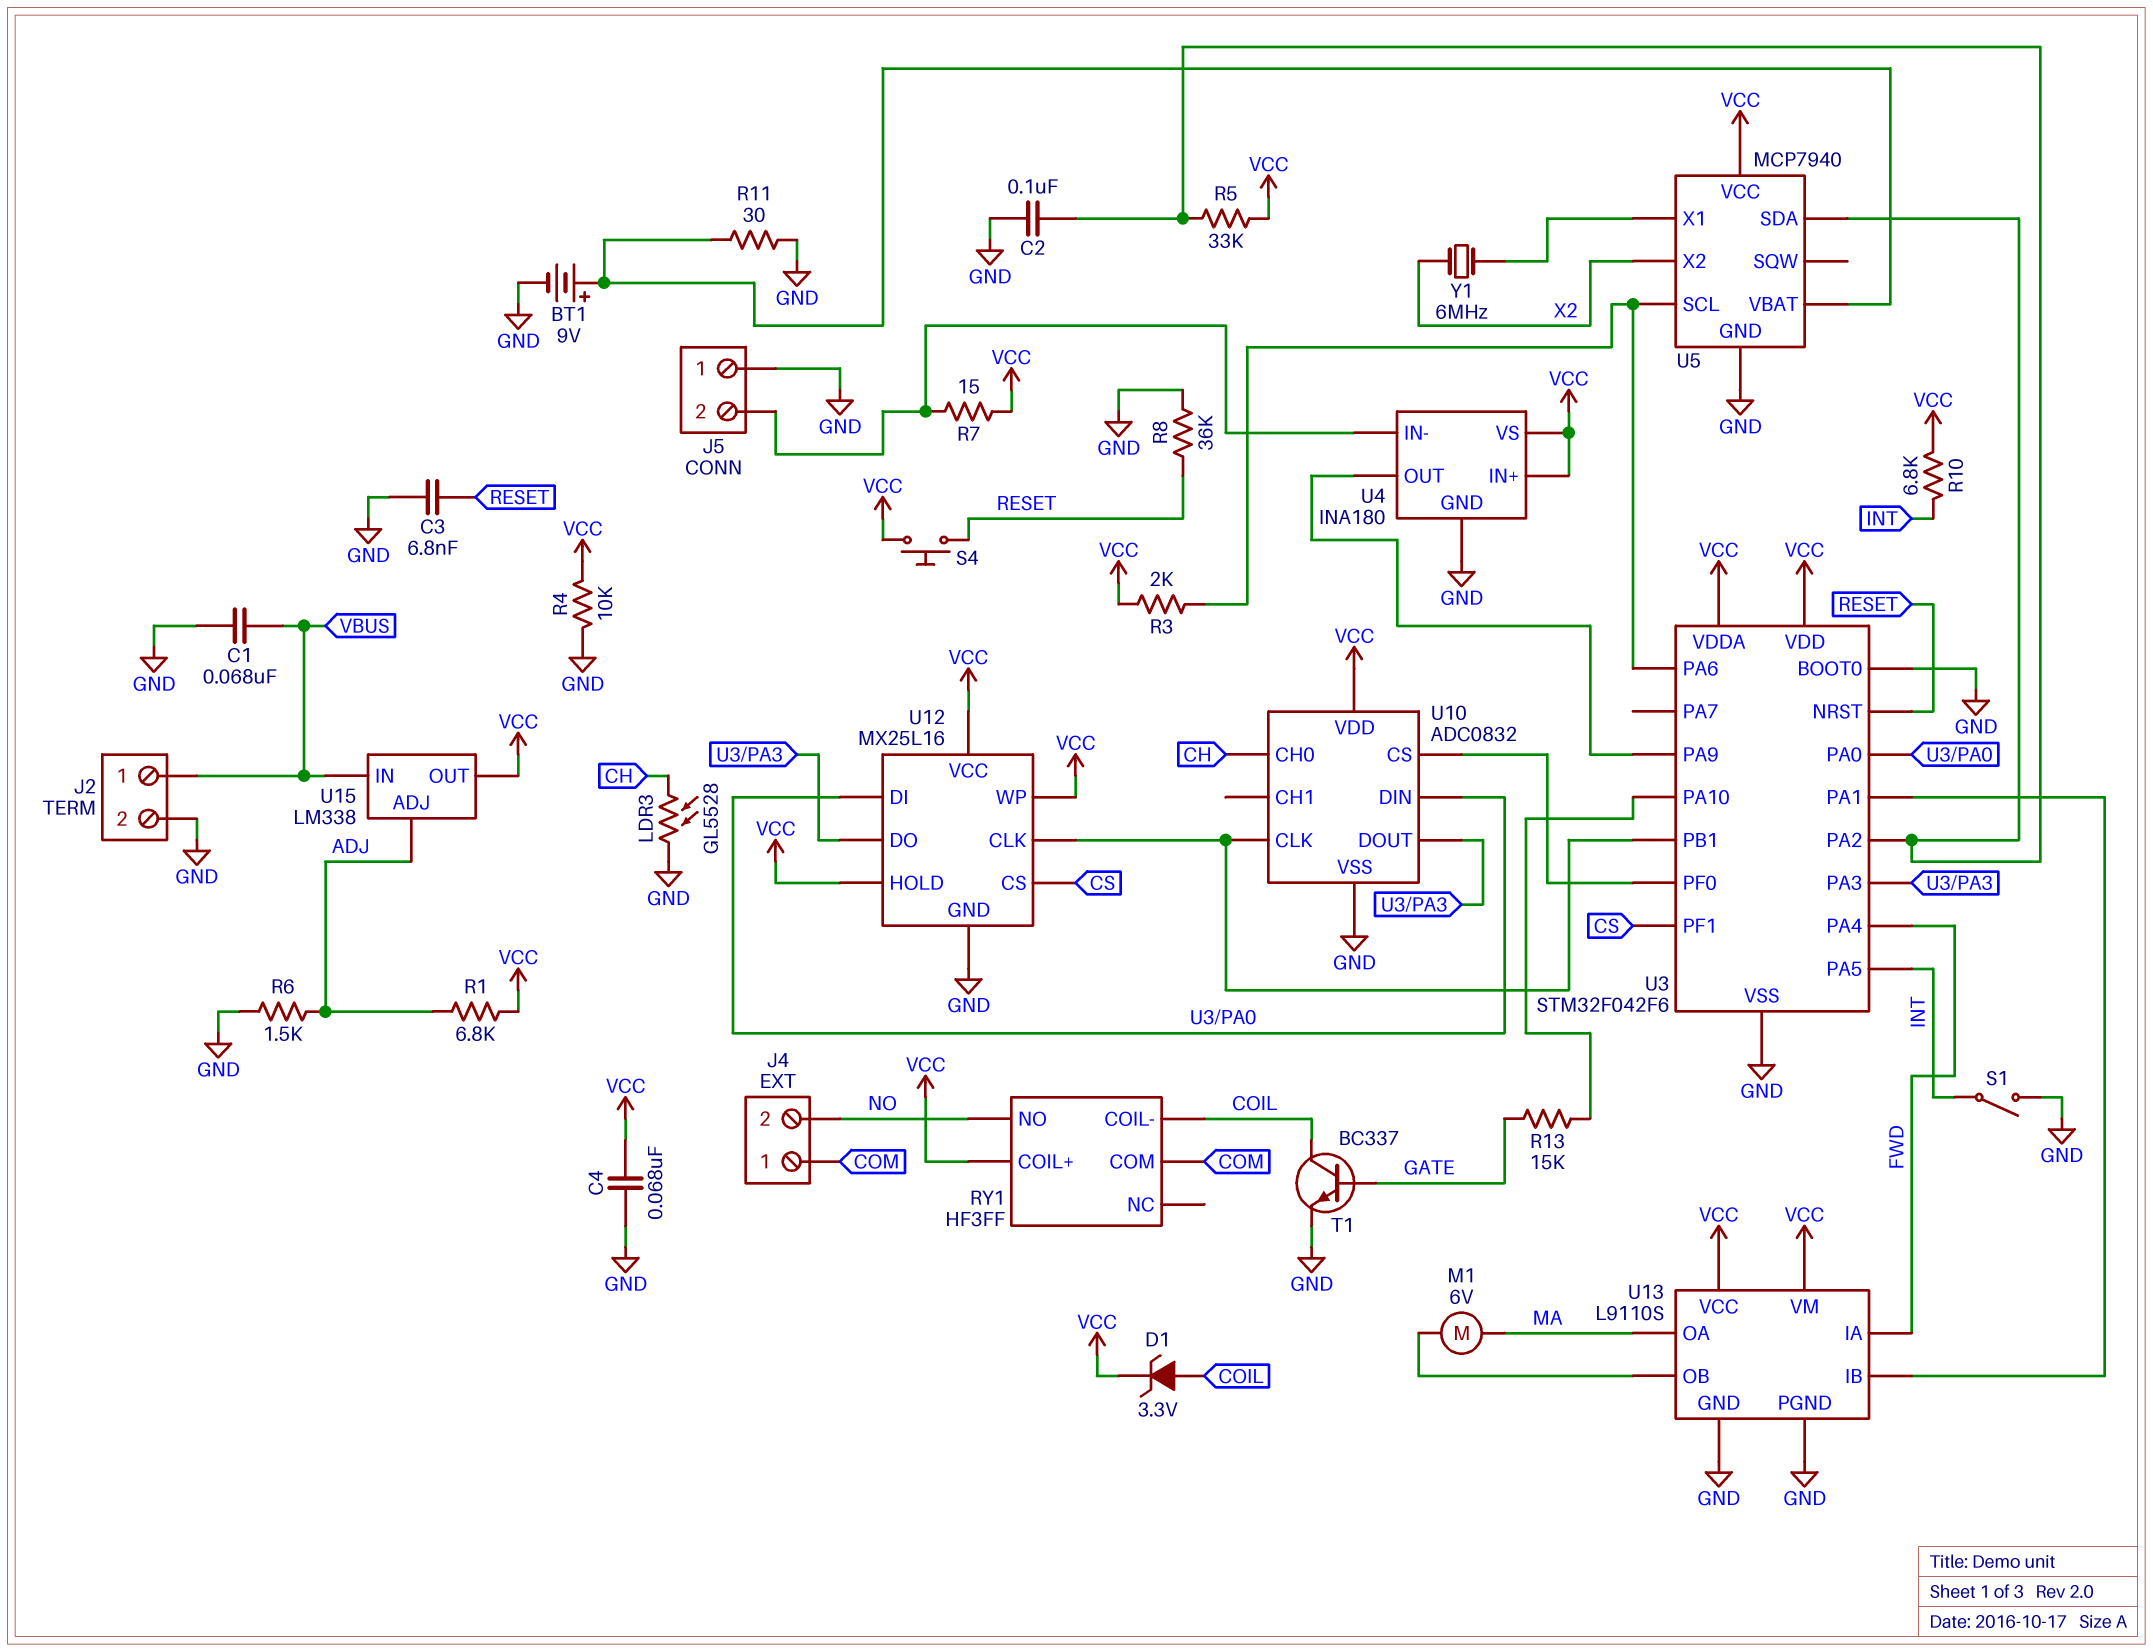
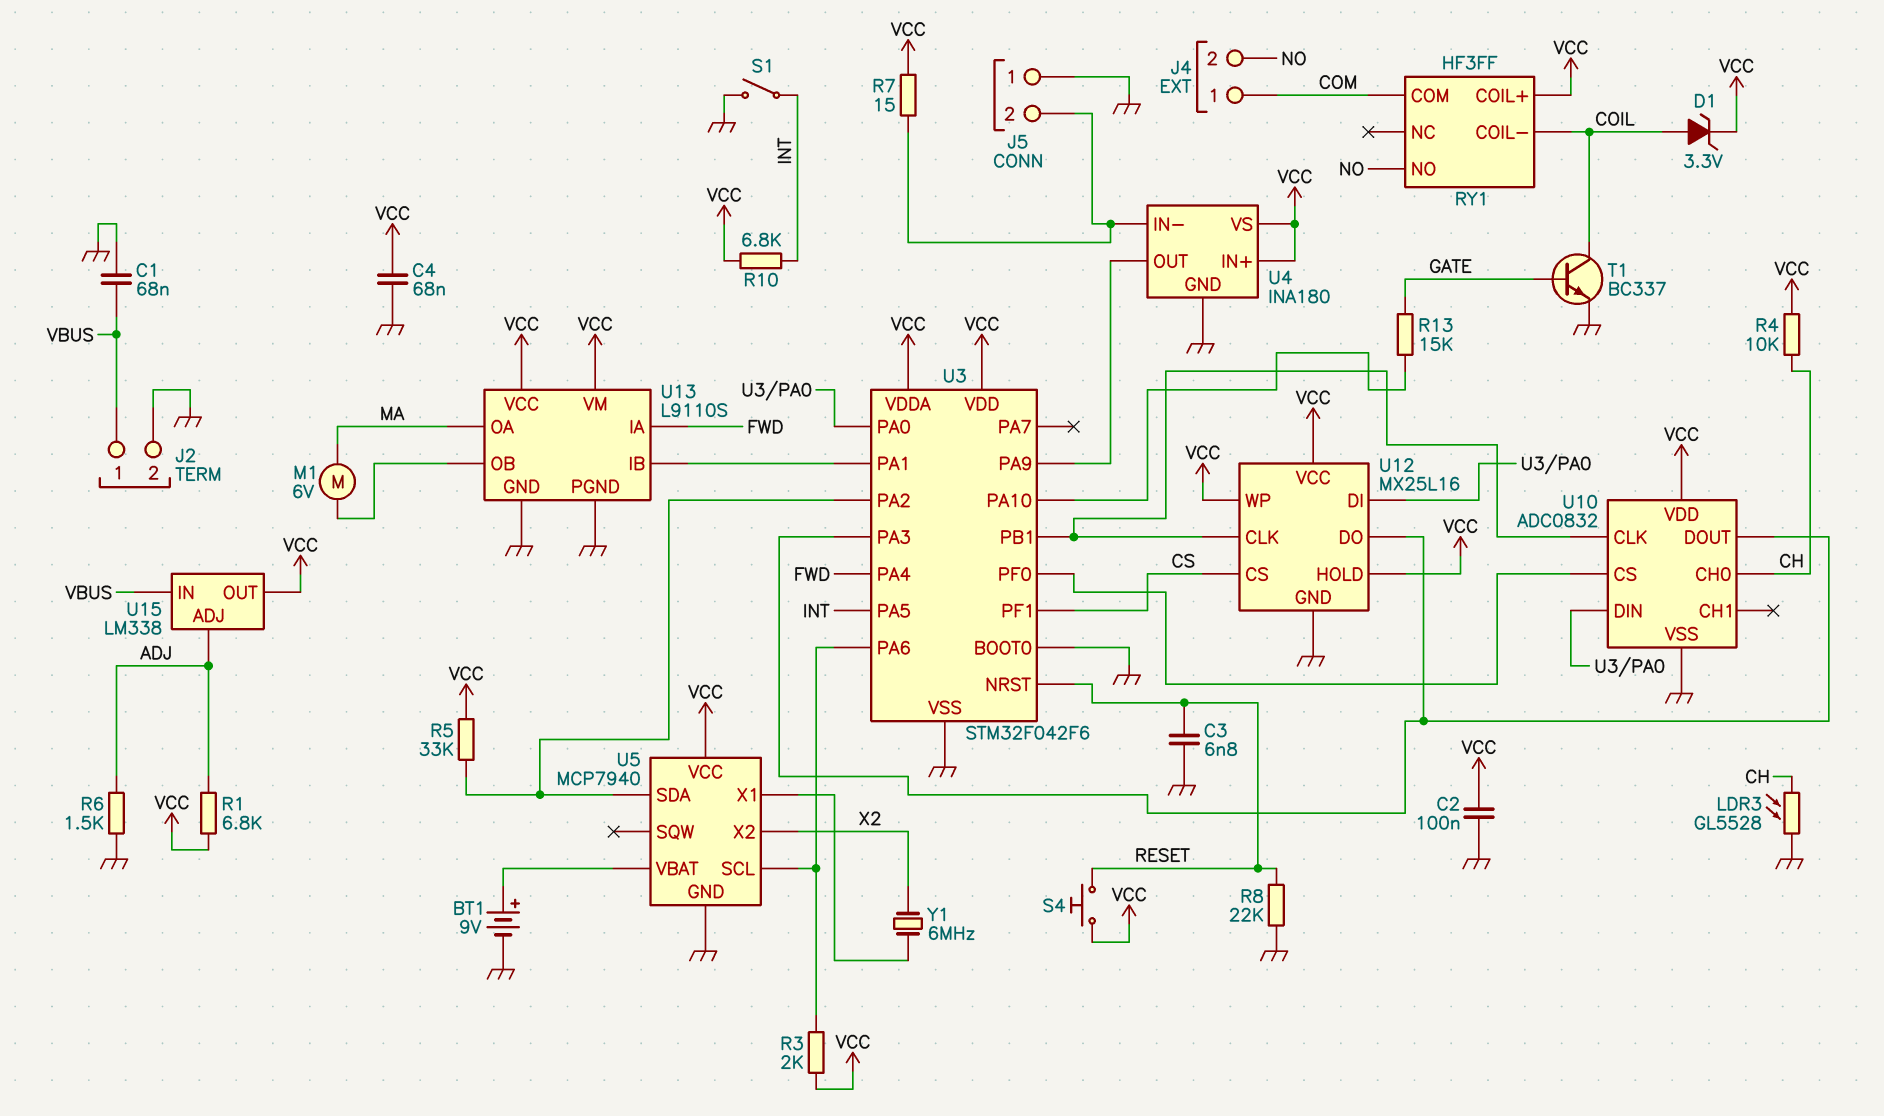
C2: 100nF (GND, U3/PA2) -> 100nF (GND, VCC)
R4: 10k (GND, VCC) -> 10k (CH, VCC)
R8: 36k (GND, RESET) -> 22k (GND, RESET)
R11: 30 (GND, U5/VBAT) -> none

